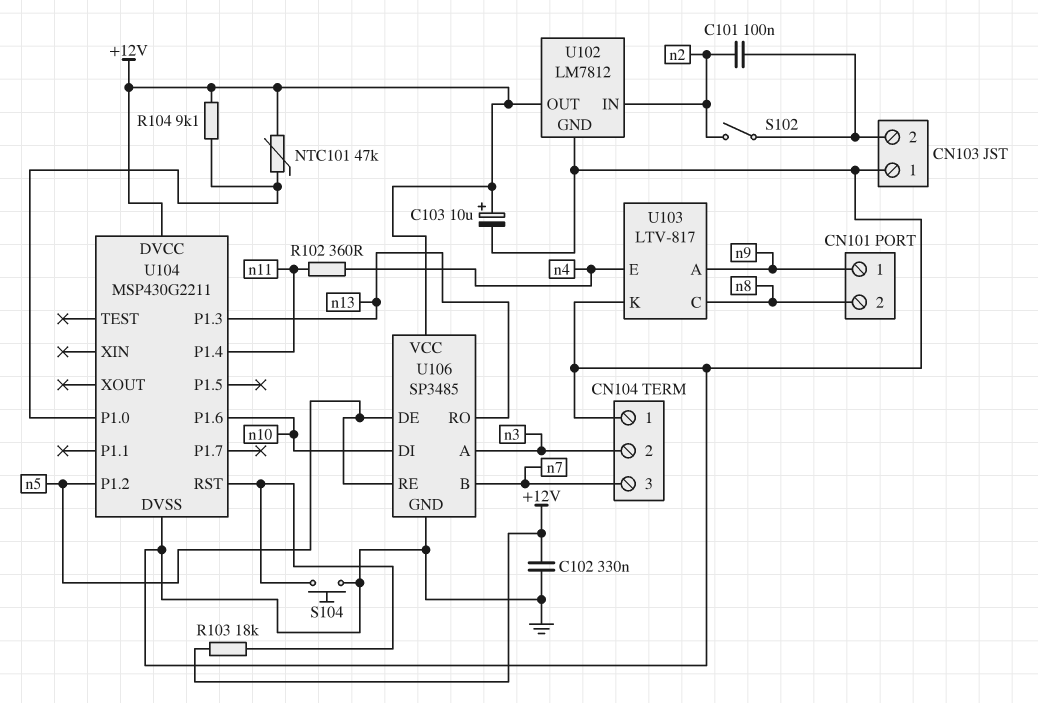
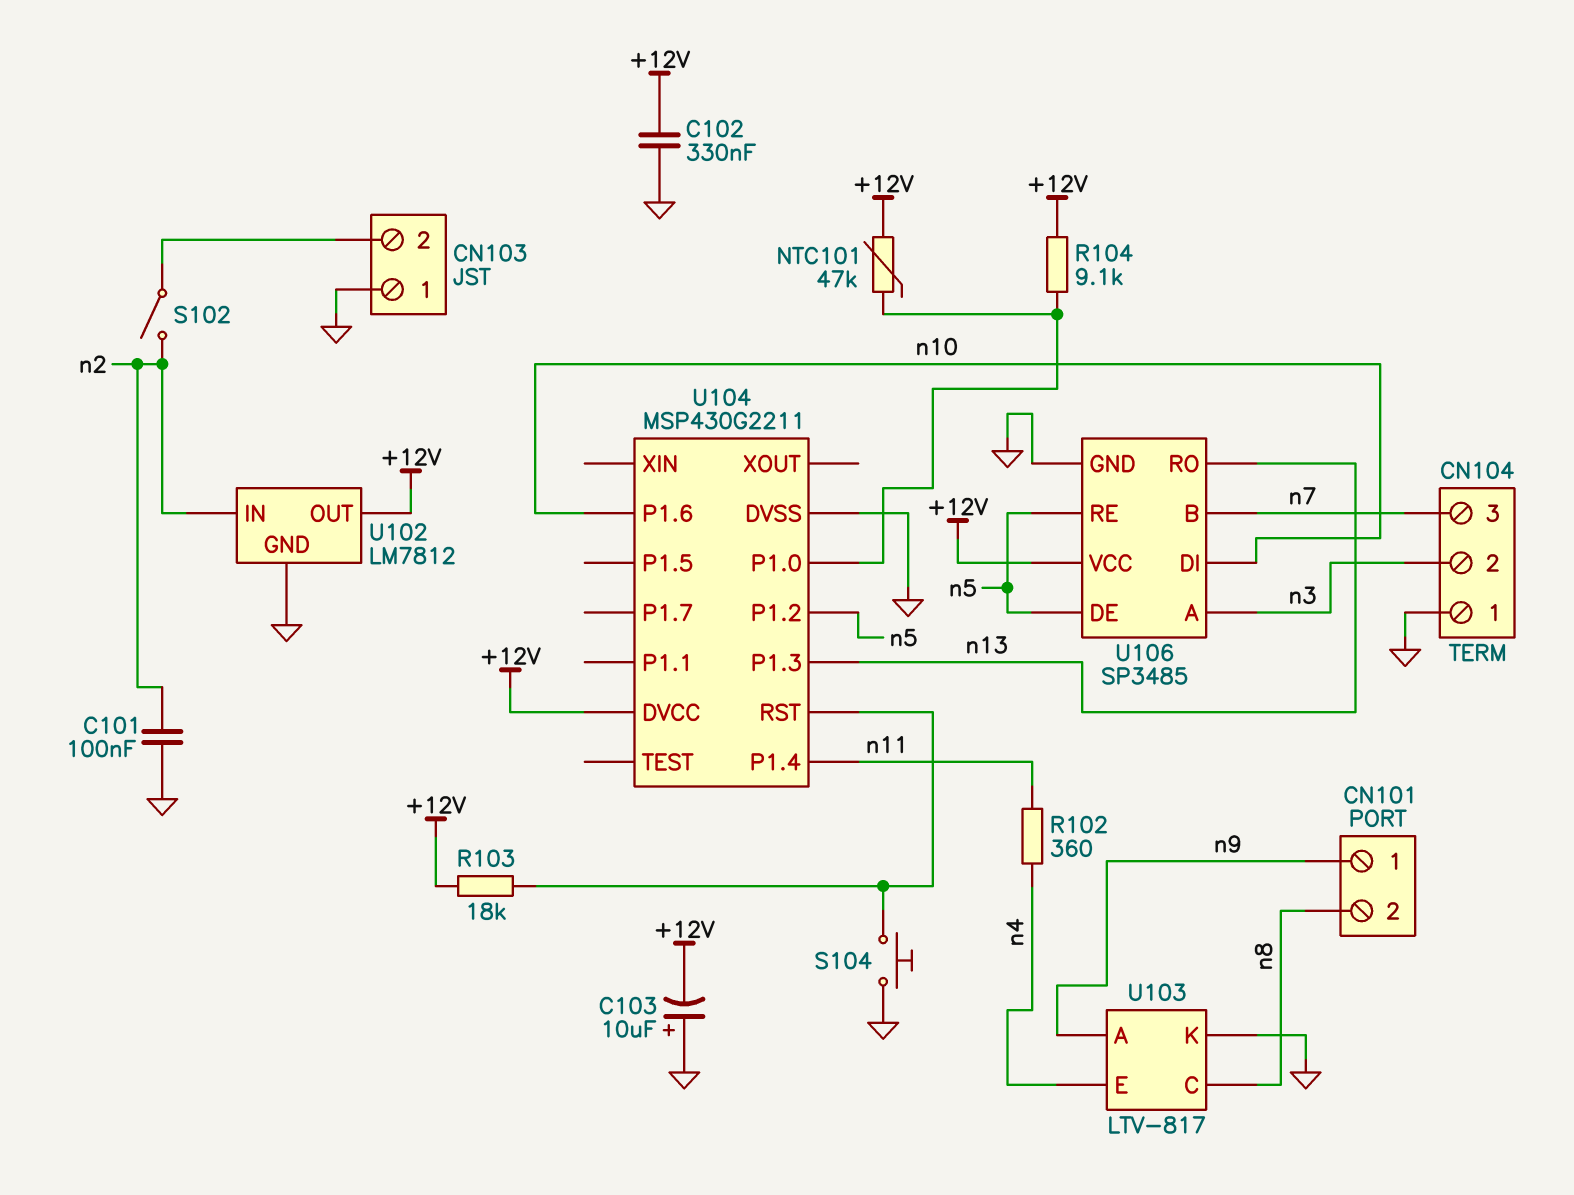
C101: 100nF (CN103/2, n2) -> 100nF (GND, n2)
C103: 10uF (plus +12V, minus GND) -> 10uF (plus GND, minus +12V)

